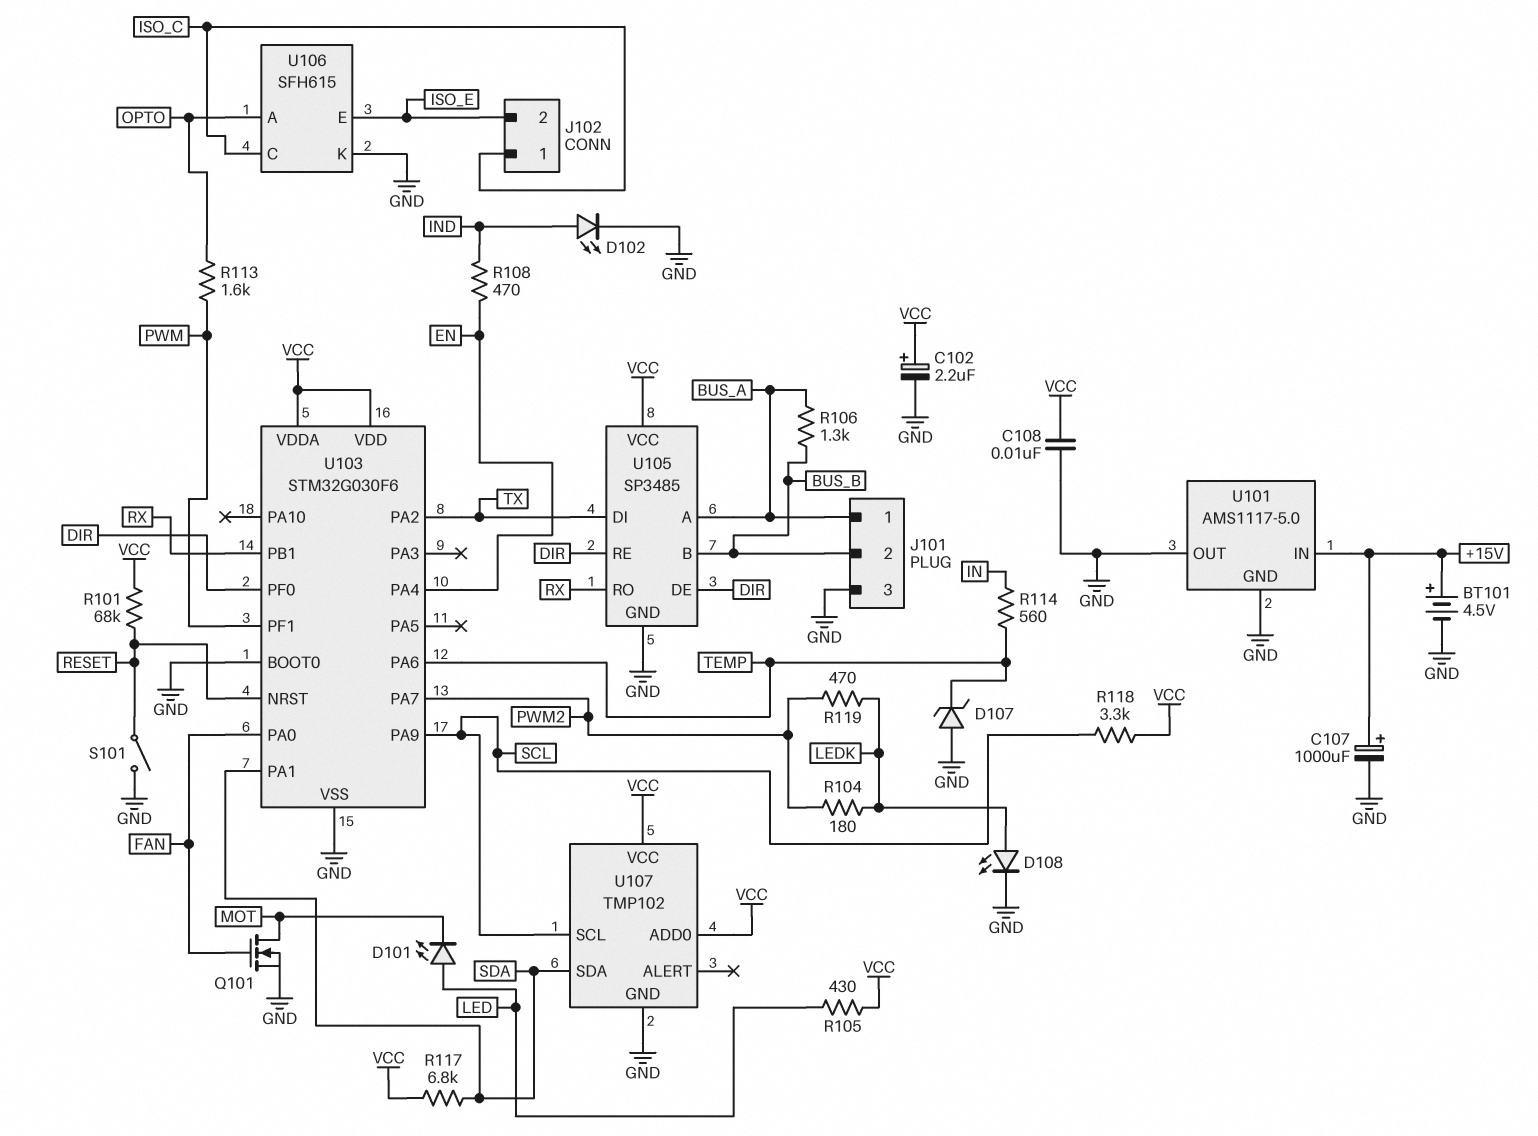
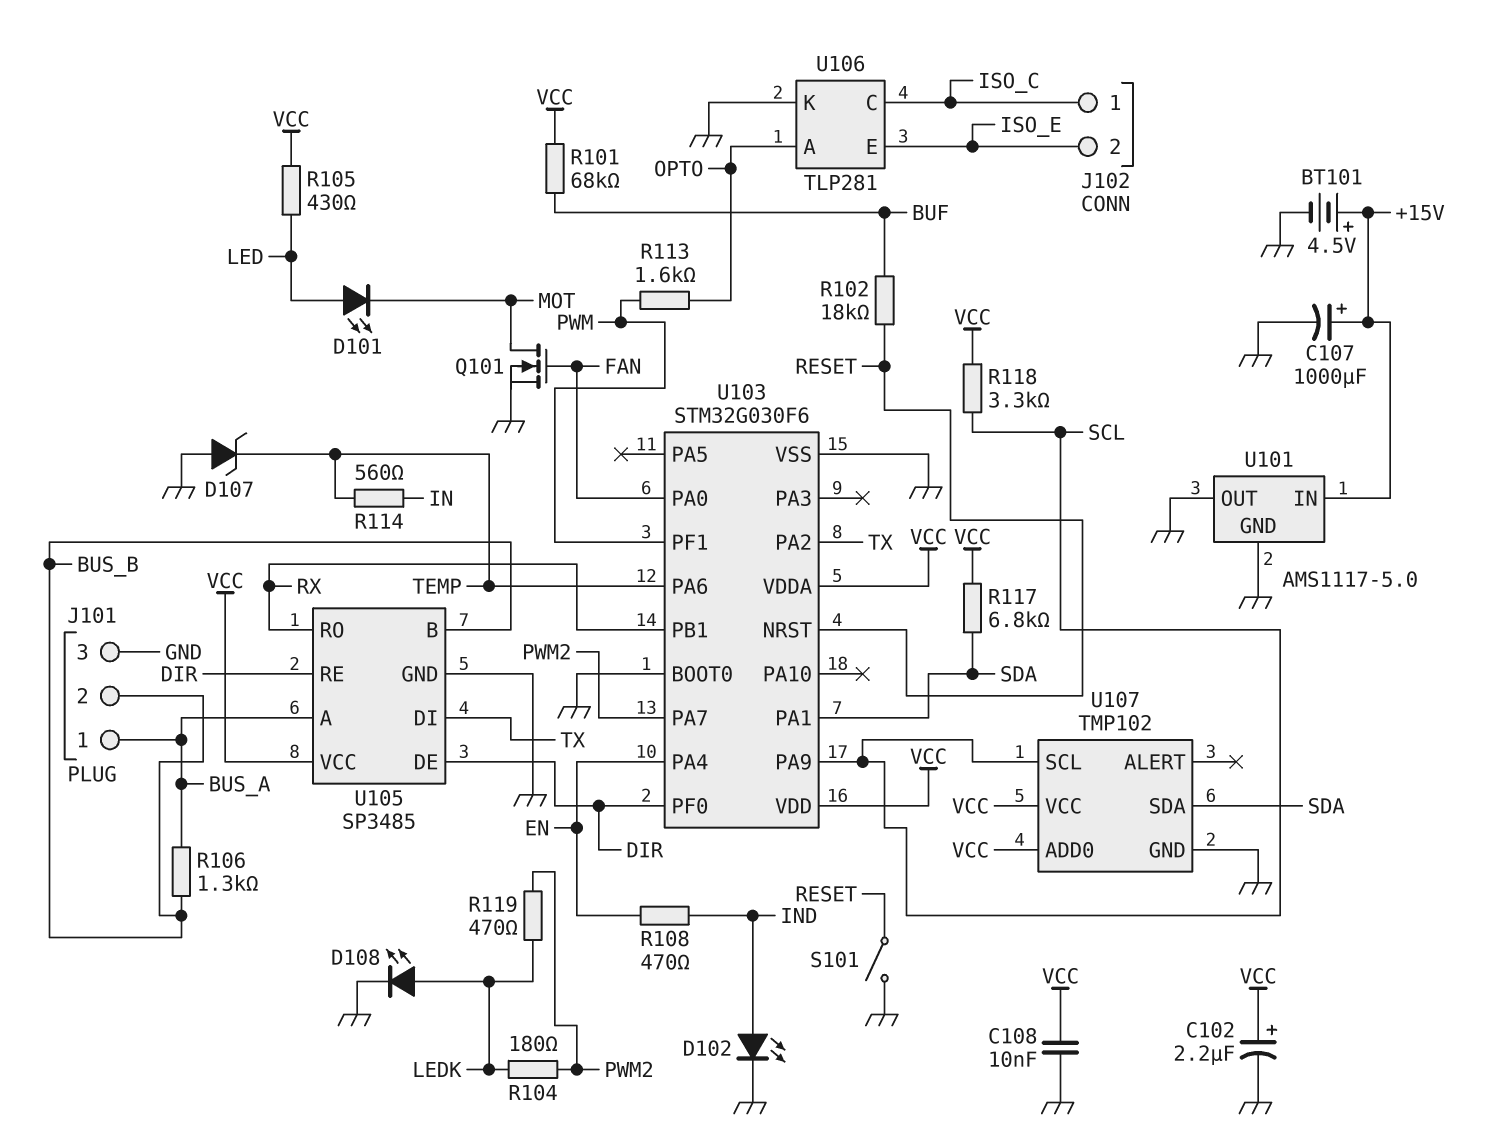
R101: 68k (RESET, VCC) -> 68k (BUF, VCC)
R102: none -> 18k (BUF, RESET)
U106: SFH615 -> TLP281

